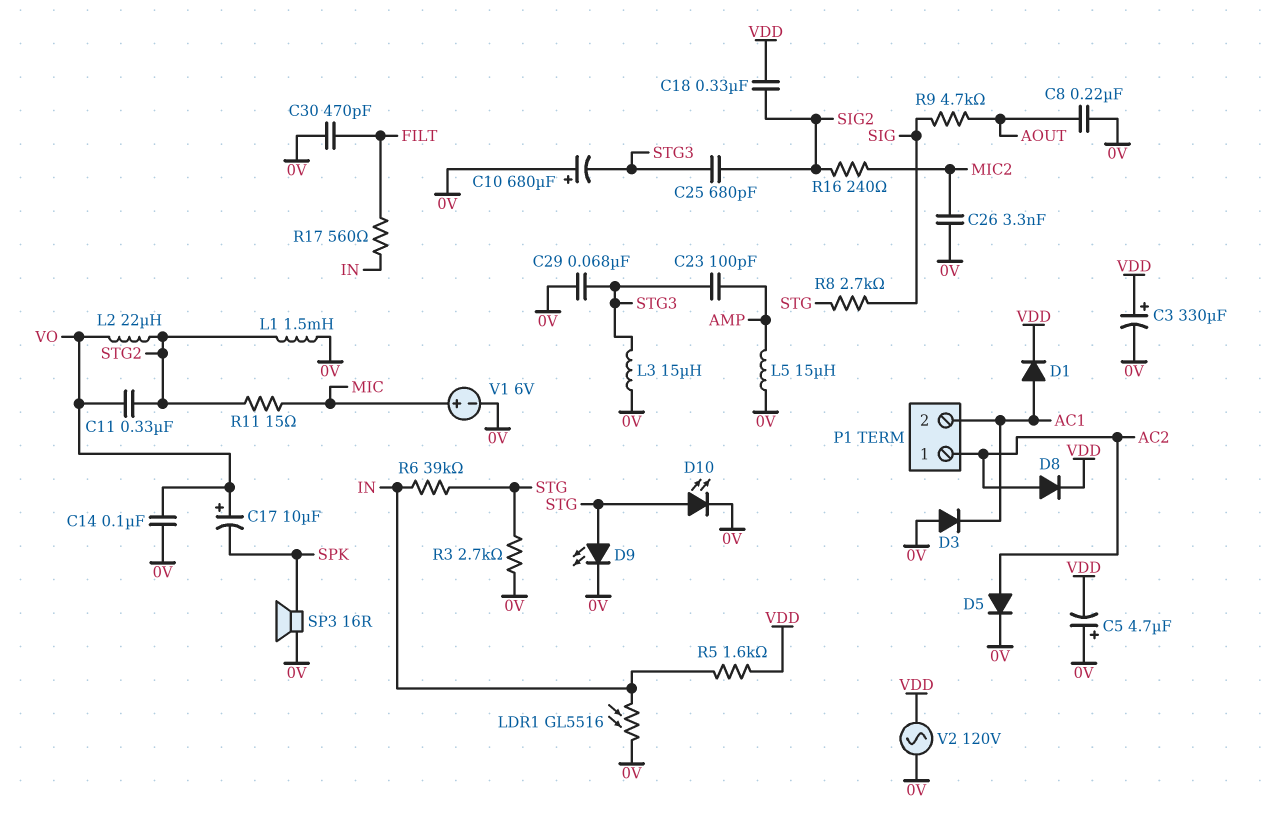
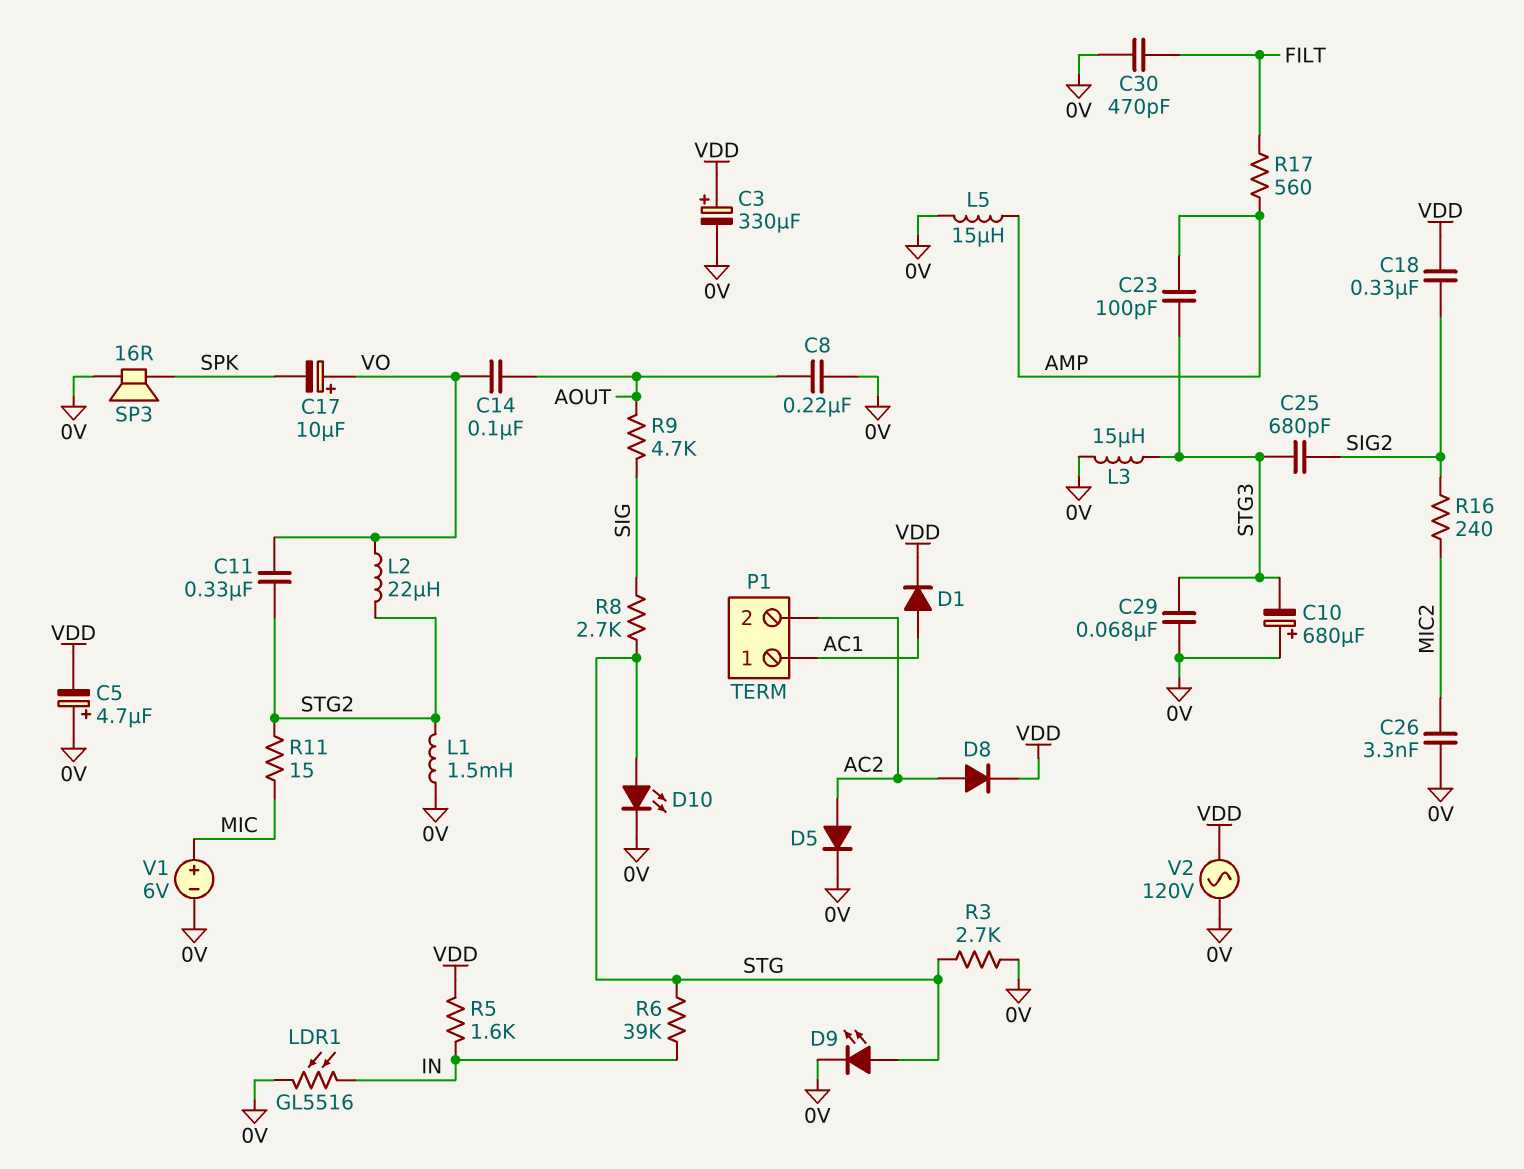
C14: 100nF (0V, VO) -> 100nF (AOUT, VO)
D3: diode (A 0V, K AC1) -> none
P1 pin 1: AC2 -> AC1
P1 pin 2: AC1 -> AC2
R17: 560 (FILT, IN) -> 560 (AMP, FILT)

